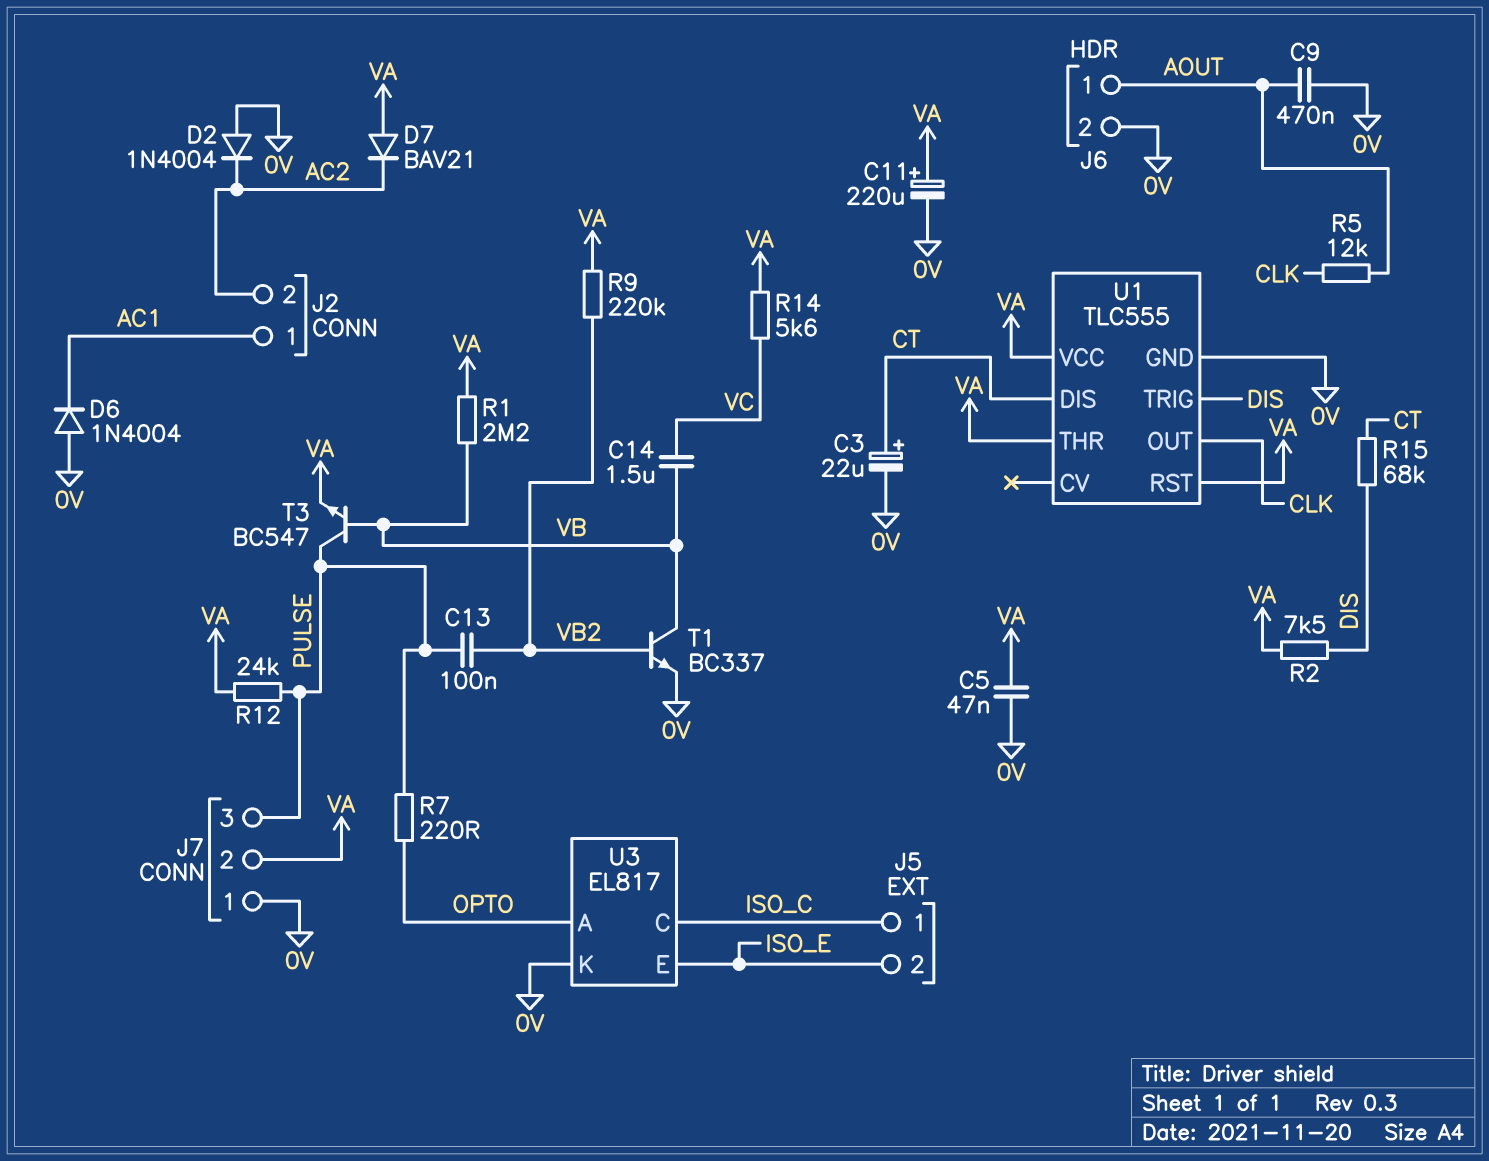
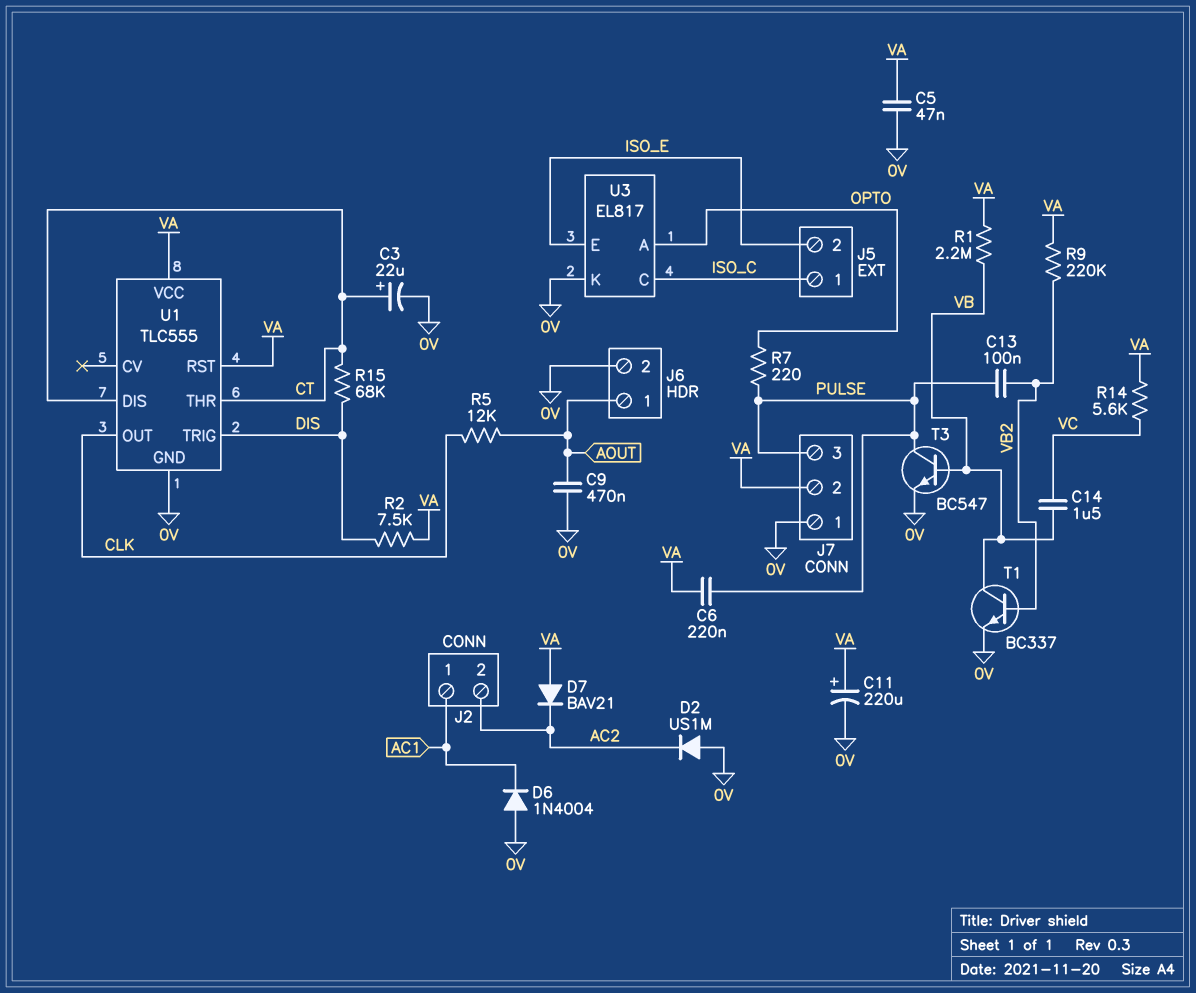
C6: none -> 220nF (PULSE, VA)
D2: diode 1N4004 (A 0V, K AC2) -> diode US1M (A 0V, K AC2)
R12: 24k (PULSE, VA) -> none
T3: NPN BC547 (B VB, C PULSE, E VA) -> NPN BC547 (B VB, C PULSE, E 0V)
U1 pin THR: VA -> CT

